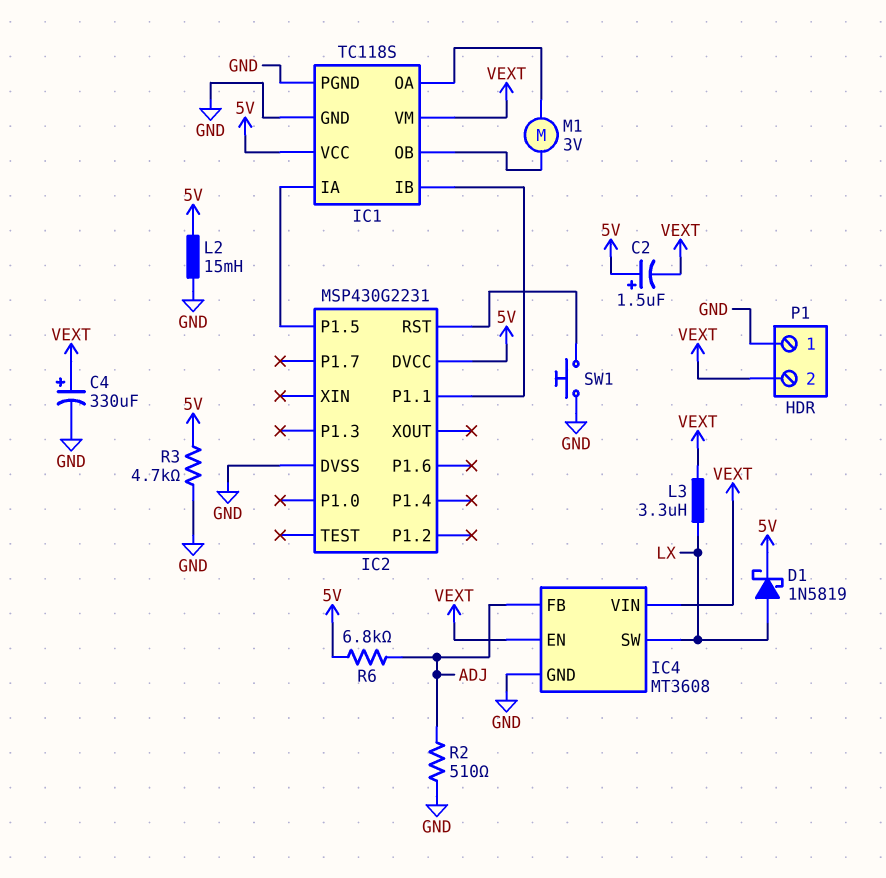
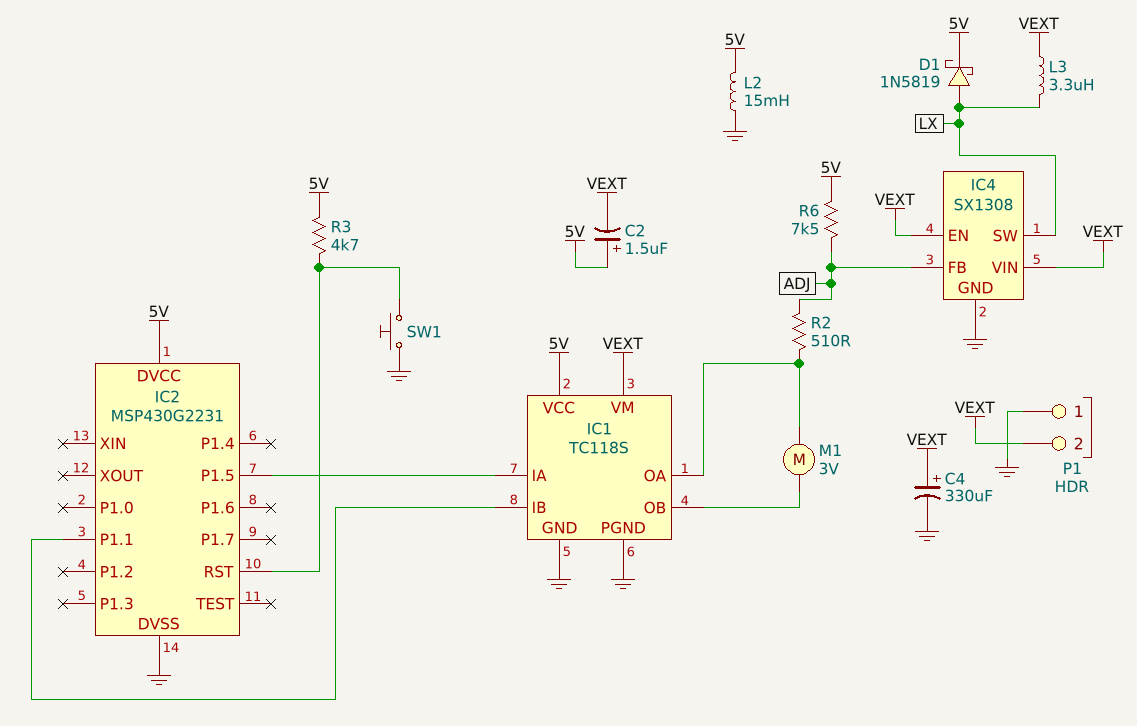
IC4: MT3608 -> SX1308
R2: 510 (ADJ, GND) -> 510 (ADJ, IC1/OA)
R3: 4.7k (5V, GND) -> 4.7k (5V, IC2/RST)
R6: 6.8k (5V, ADJ) -> 7.5k (5V, ADJ)

